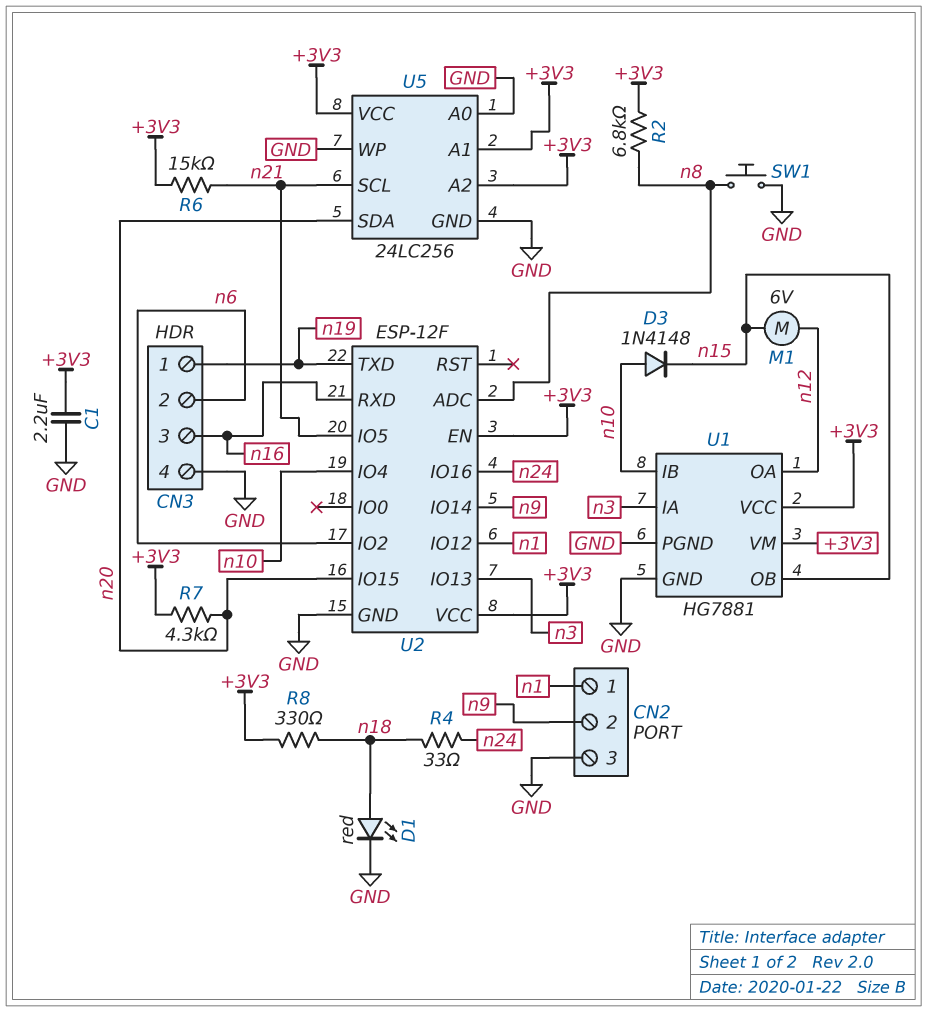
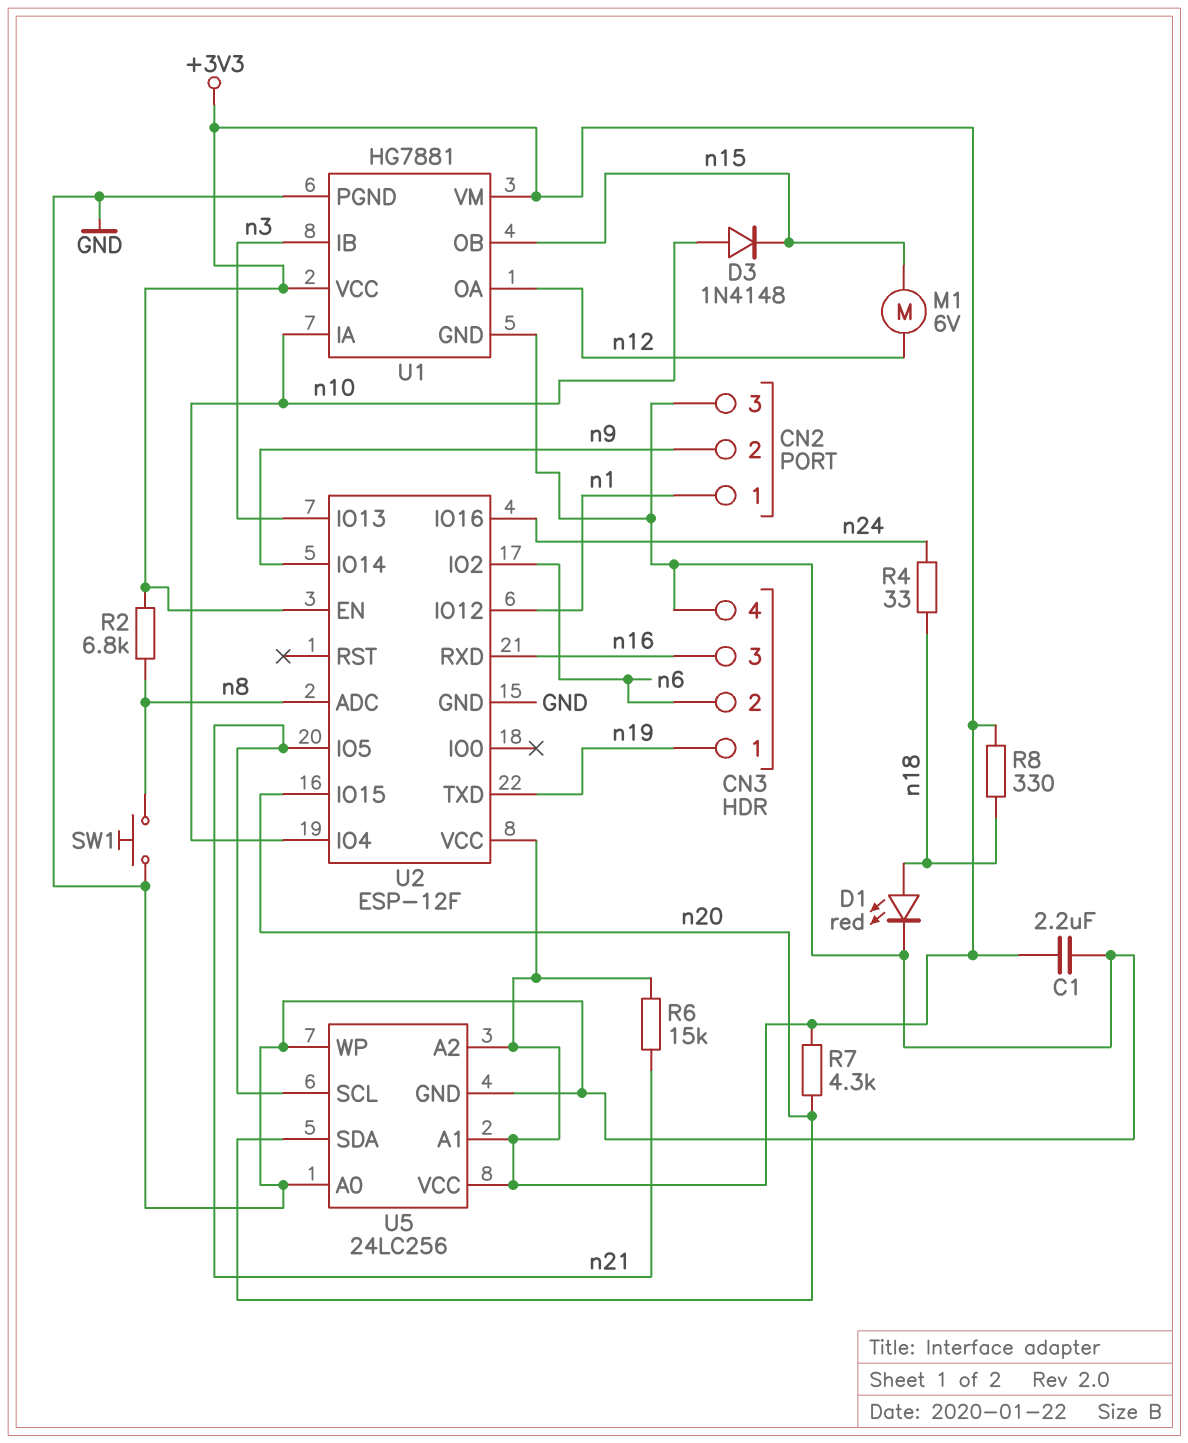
U1 pin IA: n3 -> n10
U1 pin IB: n10 -> n3

